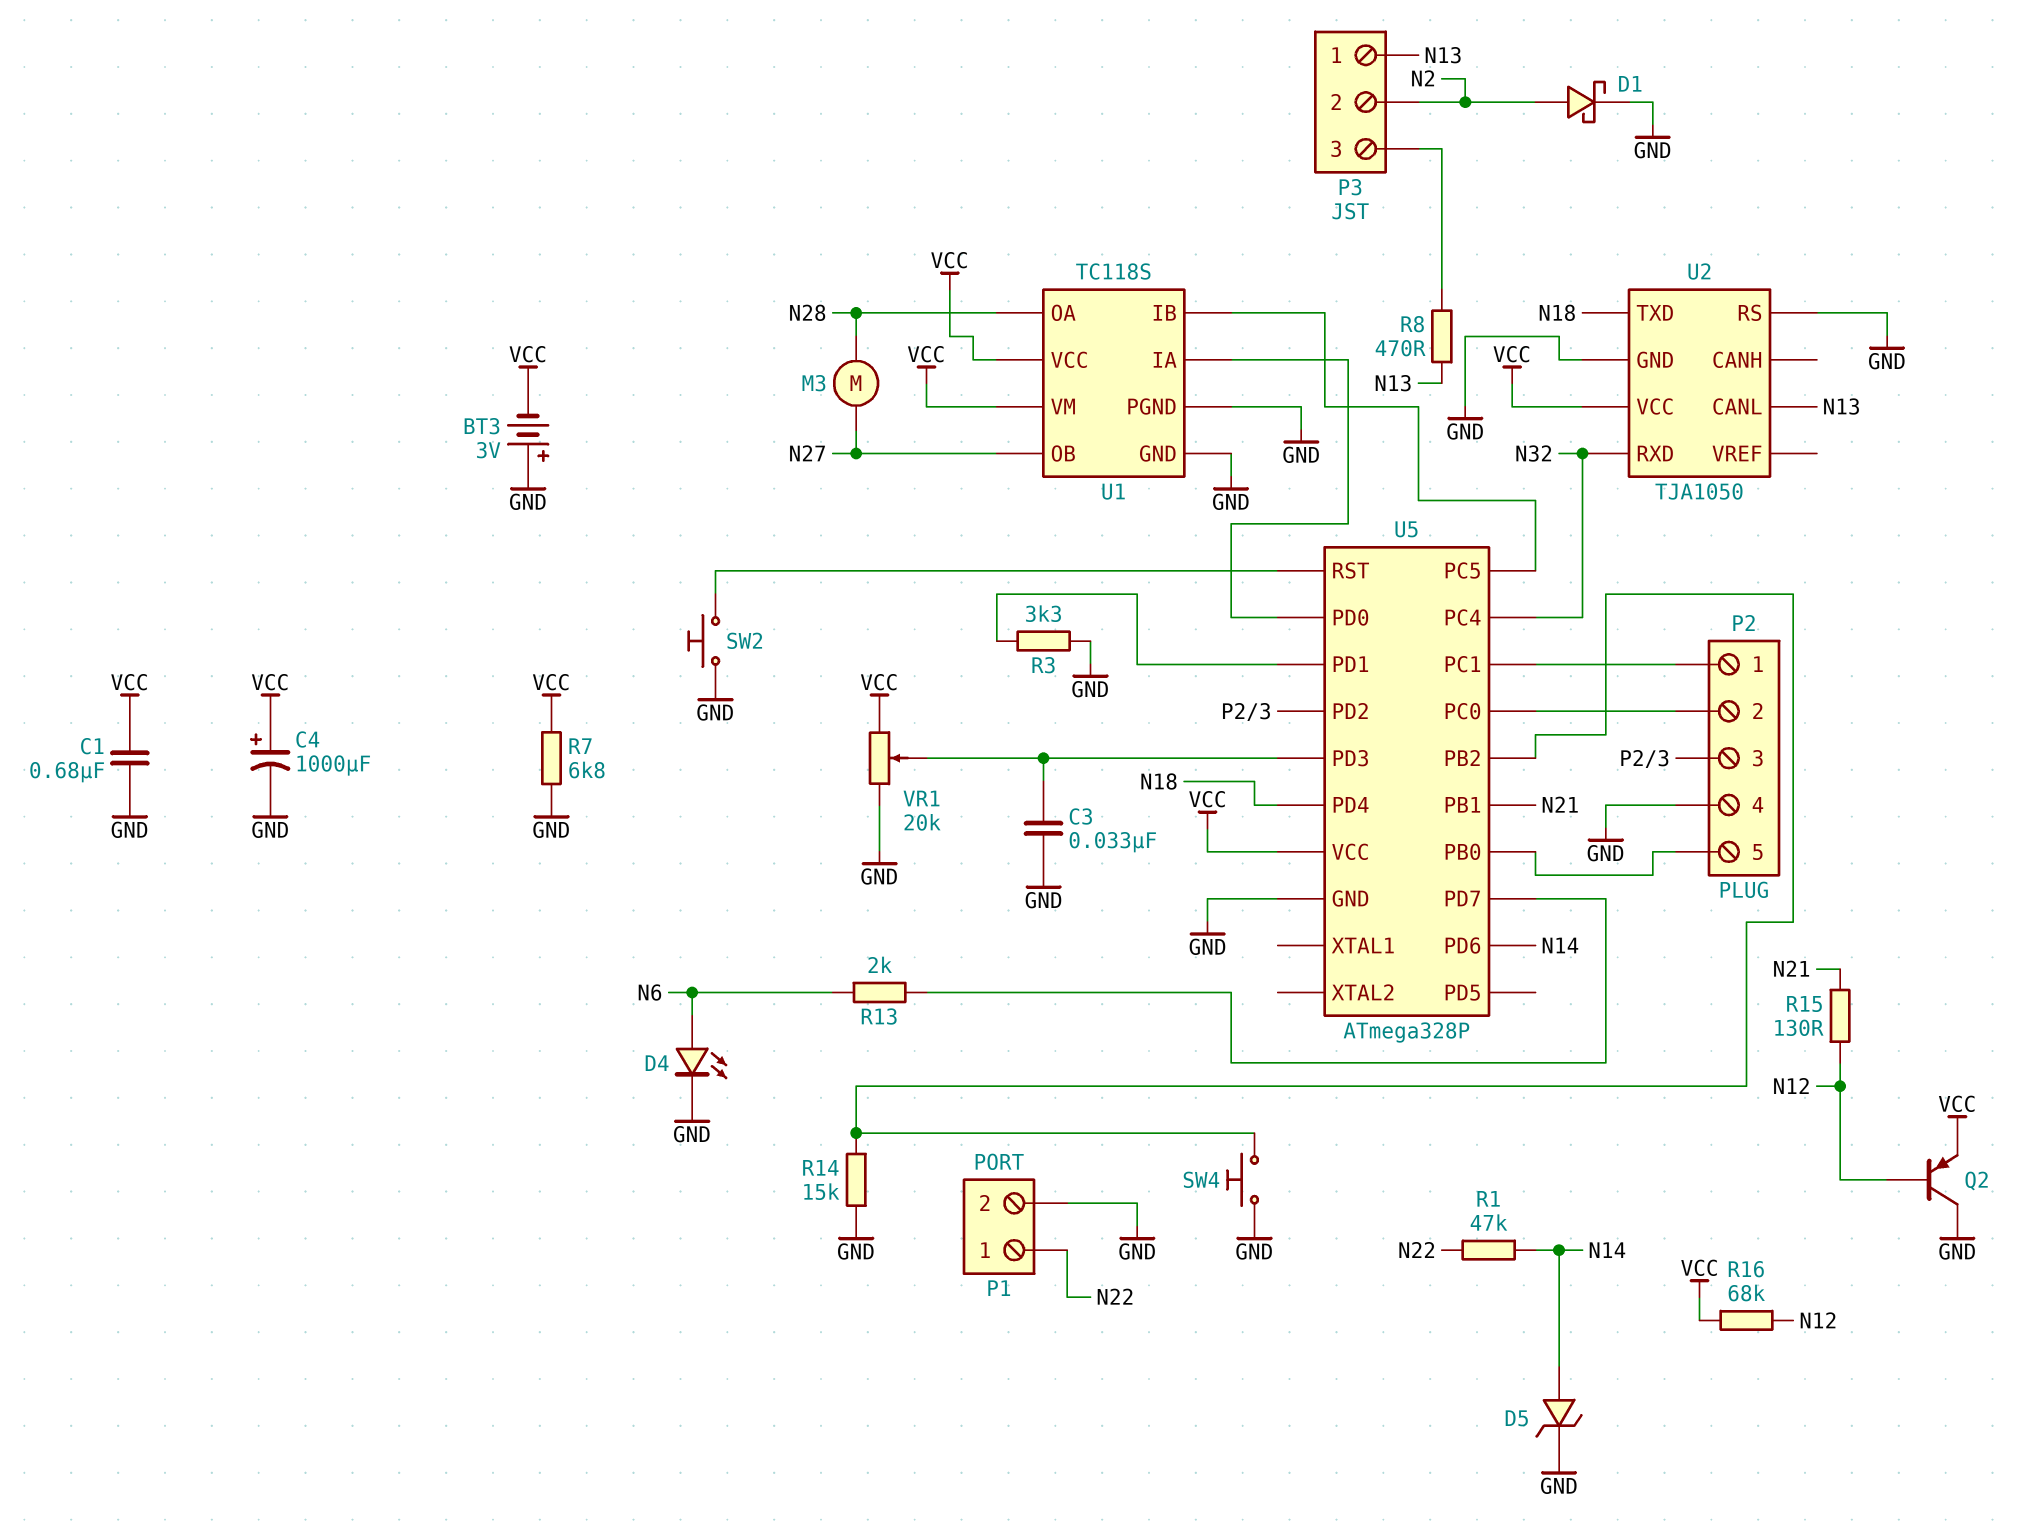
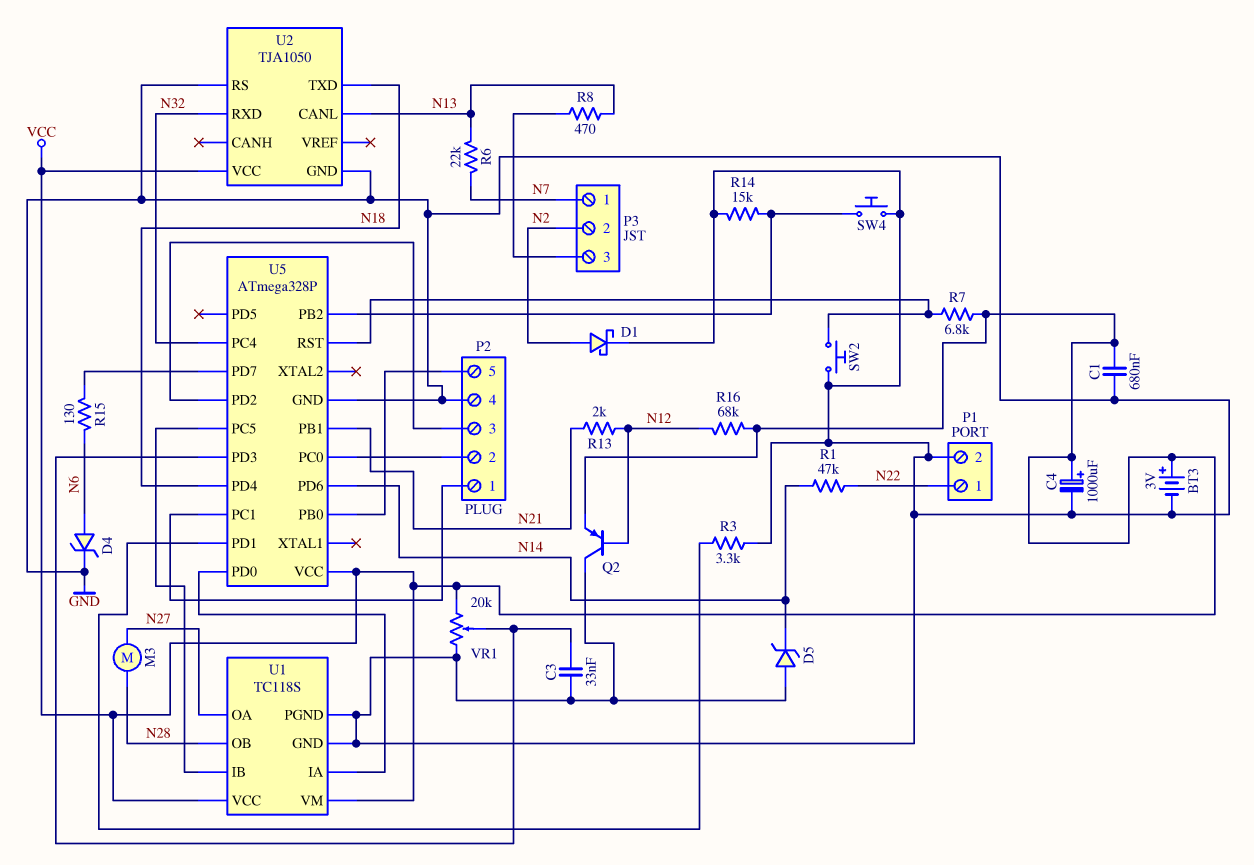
BT3: 3V (plus GND, minus VCC) -> 3V (plus VCC, minus GND)
D4: LED (A N6, K GND) -> zener (A N6, K GND)
D5: zener (A N14, K GND) -> zener (A GND, K N14)
P3 pin 1: N13 -> N7
R6: none -> 22k (N7, N13)
R7: 6.8k (GND, VCC) -> 6.8k (U5/RST, VCC)
R13: 2k (N6, U5/PD7) -> 2k (N12, N21)
R15: 130 (N12, N21) -> 130 (N6, U5/PD7)
U1 pin OA: N28 -> N27
U1 pin OB: N27 -> N28

